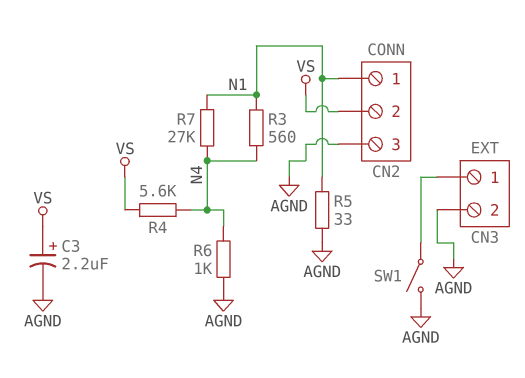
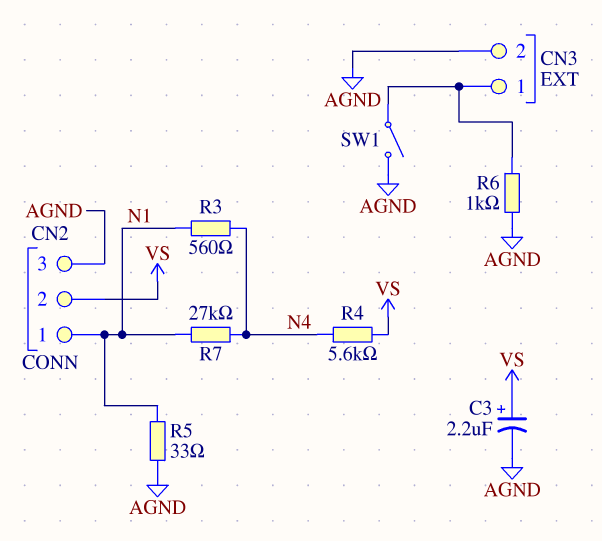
R6: 1k (AGND, N4) -> 1k (AGND, CN3/1)

